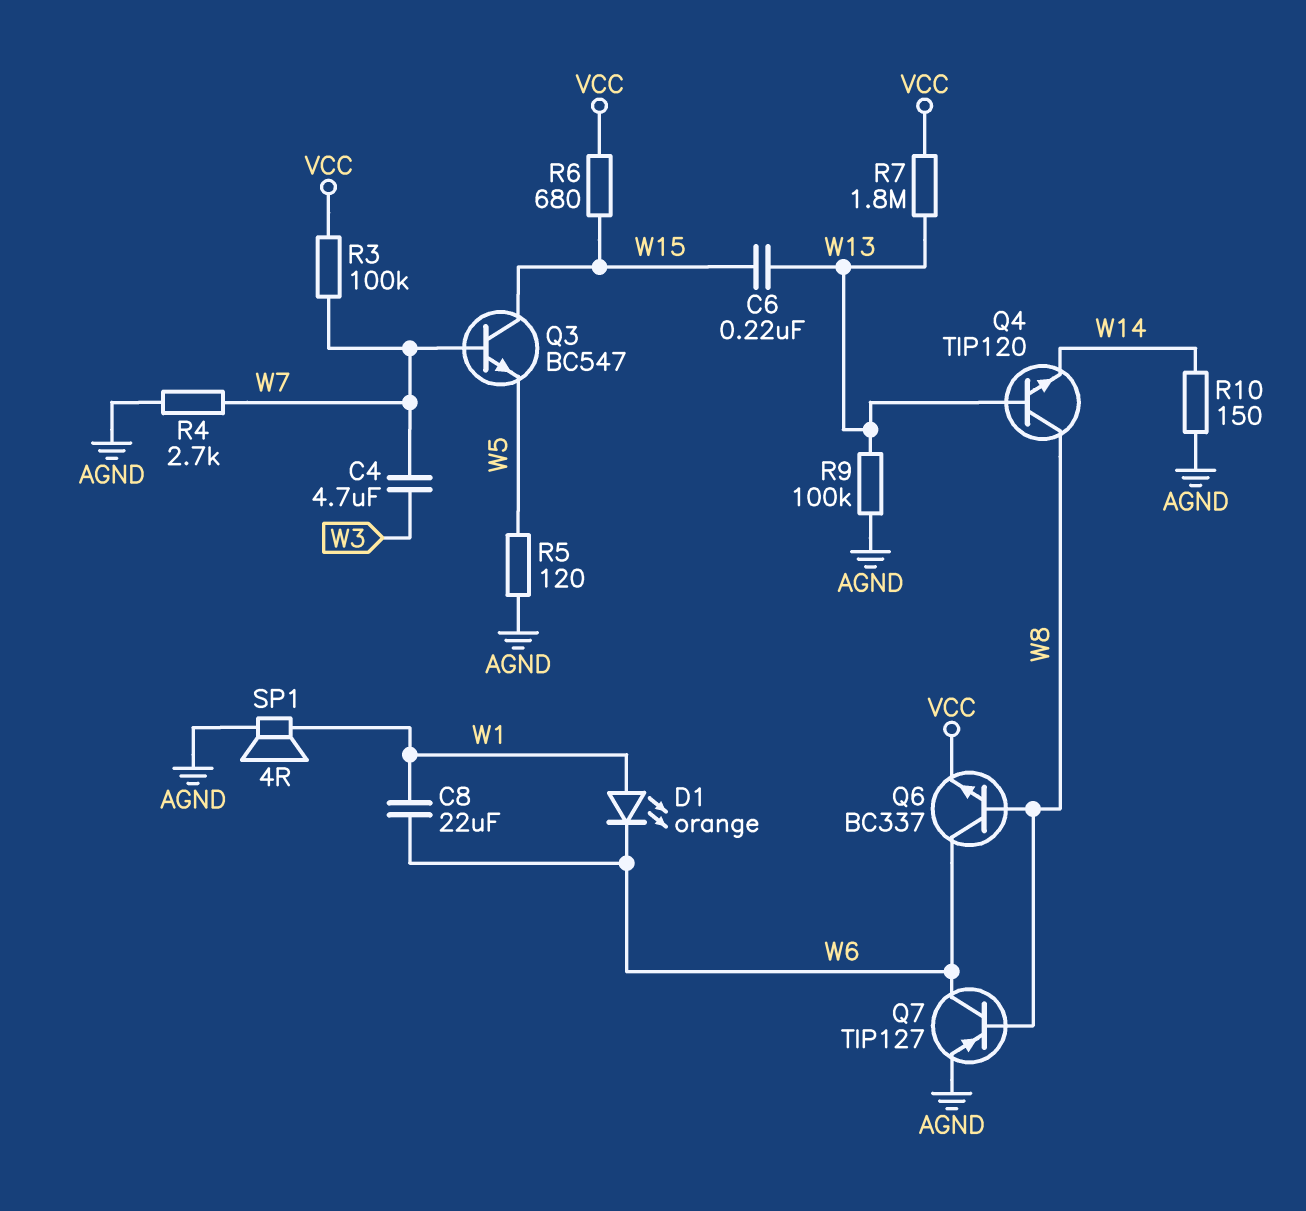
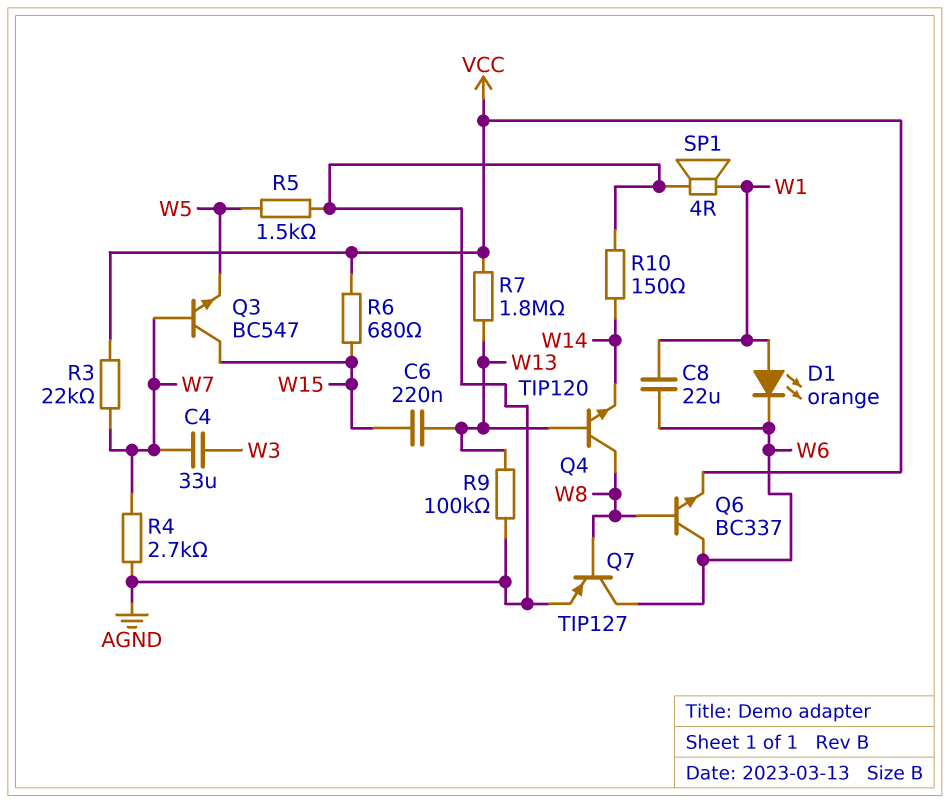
C4: 4.7uF (W3, W7) -> 33uF (W3, W7)
R3: 100k (VCC, W7) -> 22k (VCC, W7)
R5: 120 (AGND, W5) -> 1.5k (AGND, W5)

